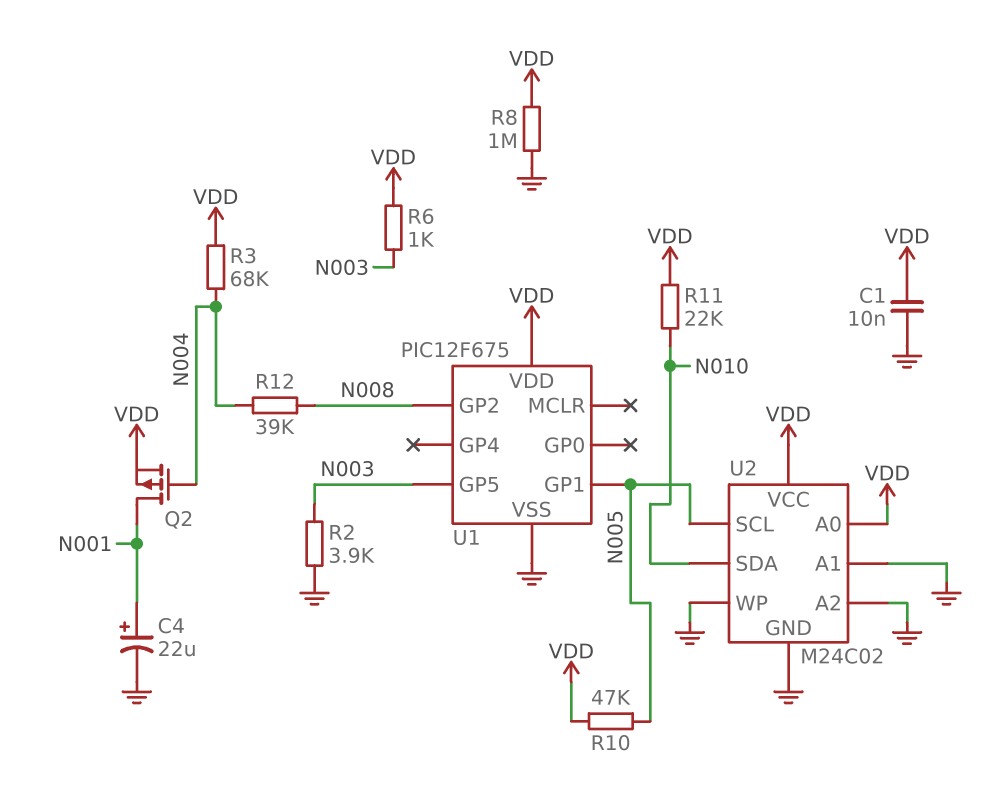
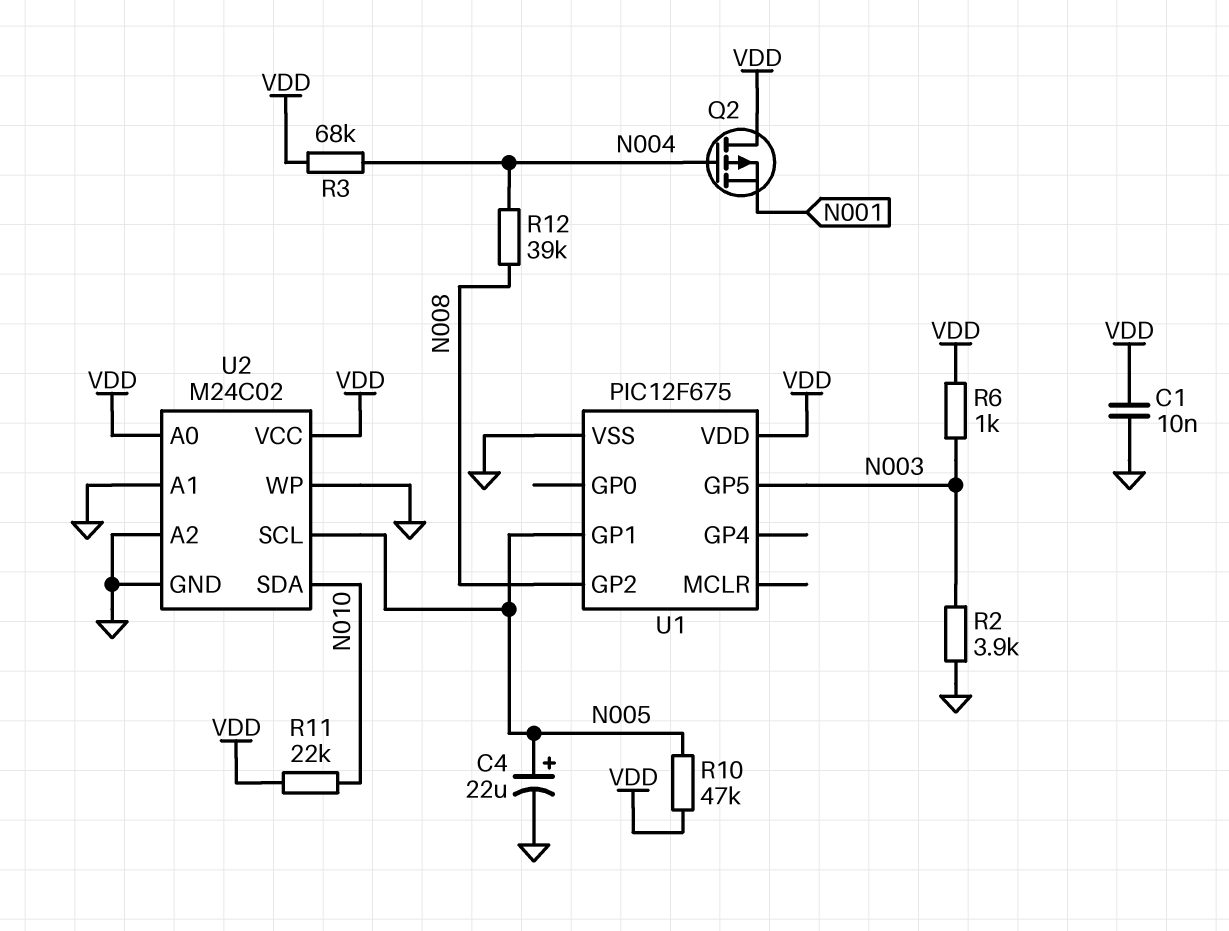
C4: 22uF (plus N001, minus GND) -> 22uF (plus N005, minus GND)
Q2: PMOS (G N004, D N001, S VDD) -> PMOS (G N004, D VDD, S N001)
R8: 1M (GND, VDD) -> none

